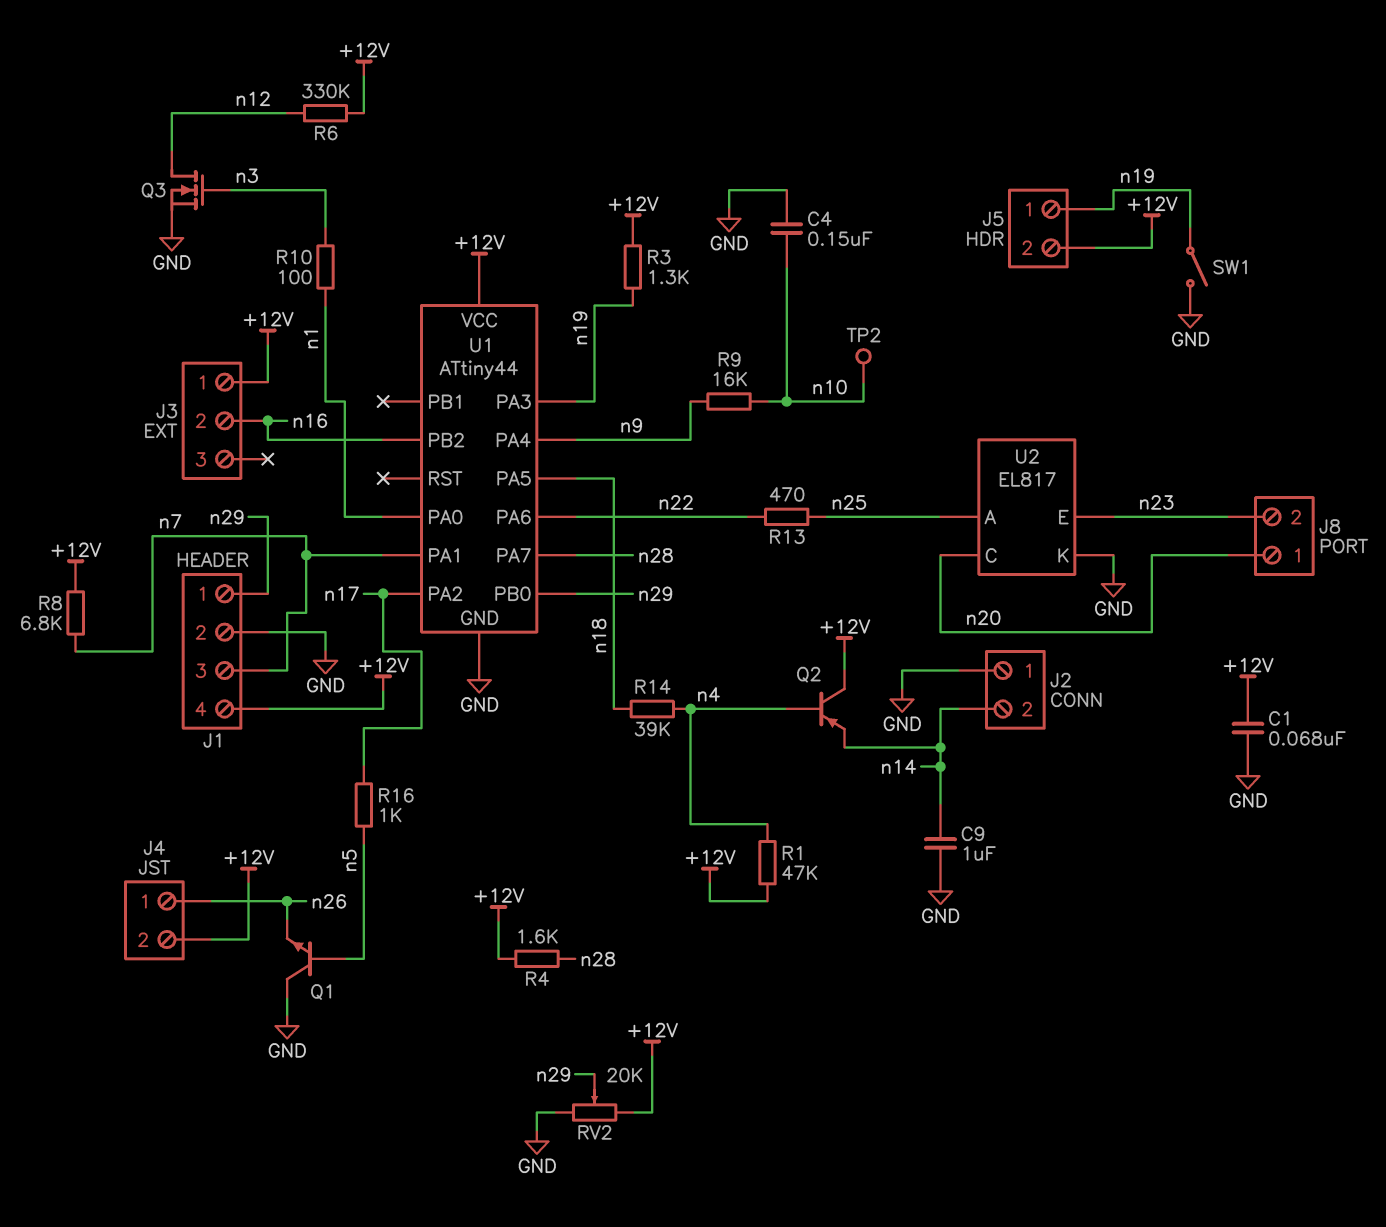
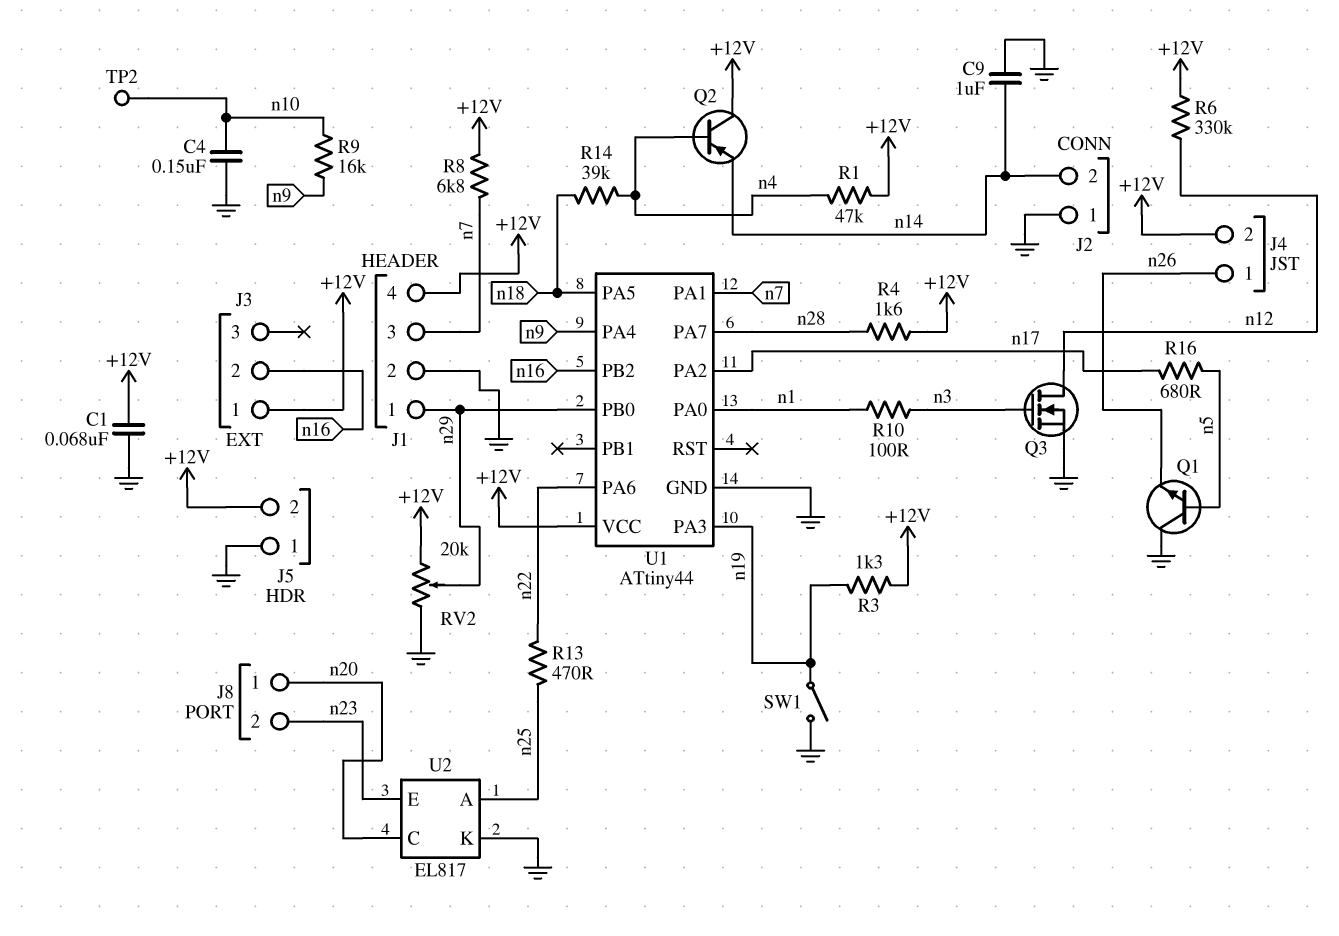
J5 pin 1: n19 -> GND
R16: 1k (n5, n17) -> 680 (n5, n17)

